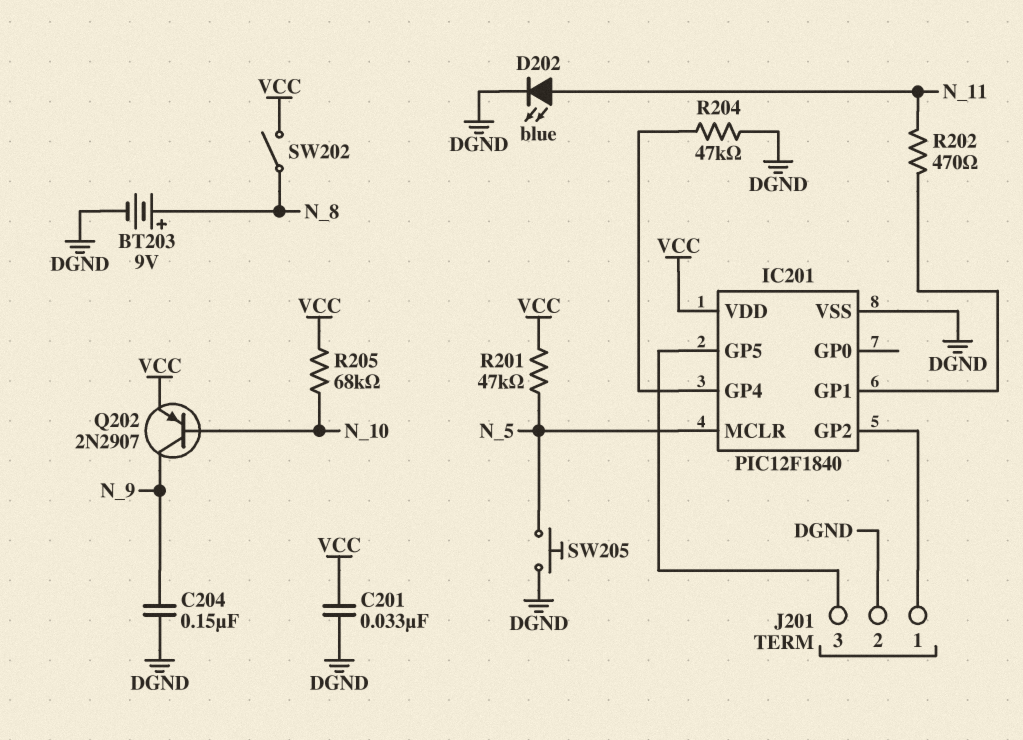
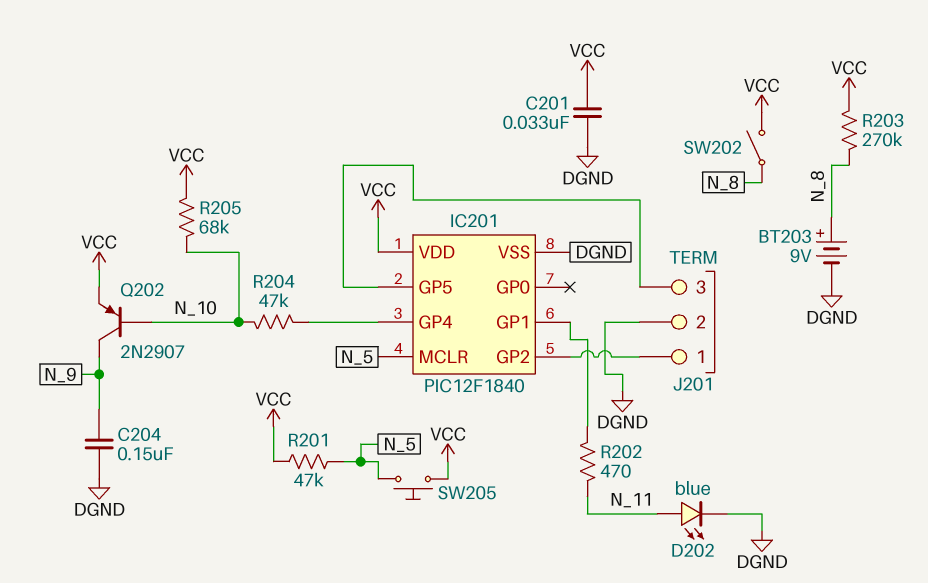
R203: none -> 270k (N_8, VCC)
R204: 47k (DGND, IC201/GP4) -> 47k (IC201/GP4, N_10)
SW205: button (DGND, N_5) -> button (N_5, VCC)

